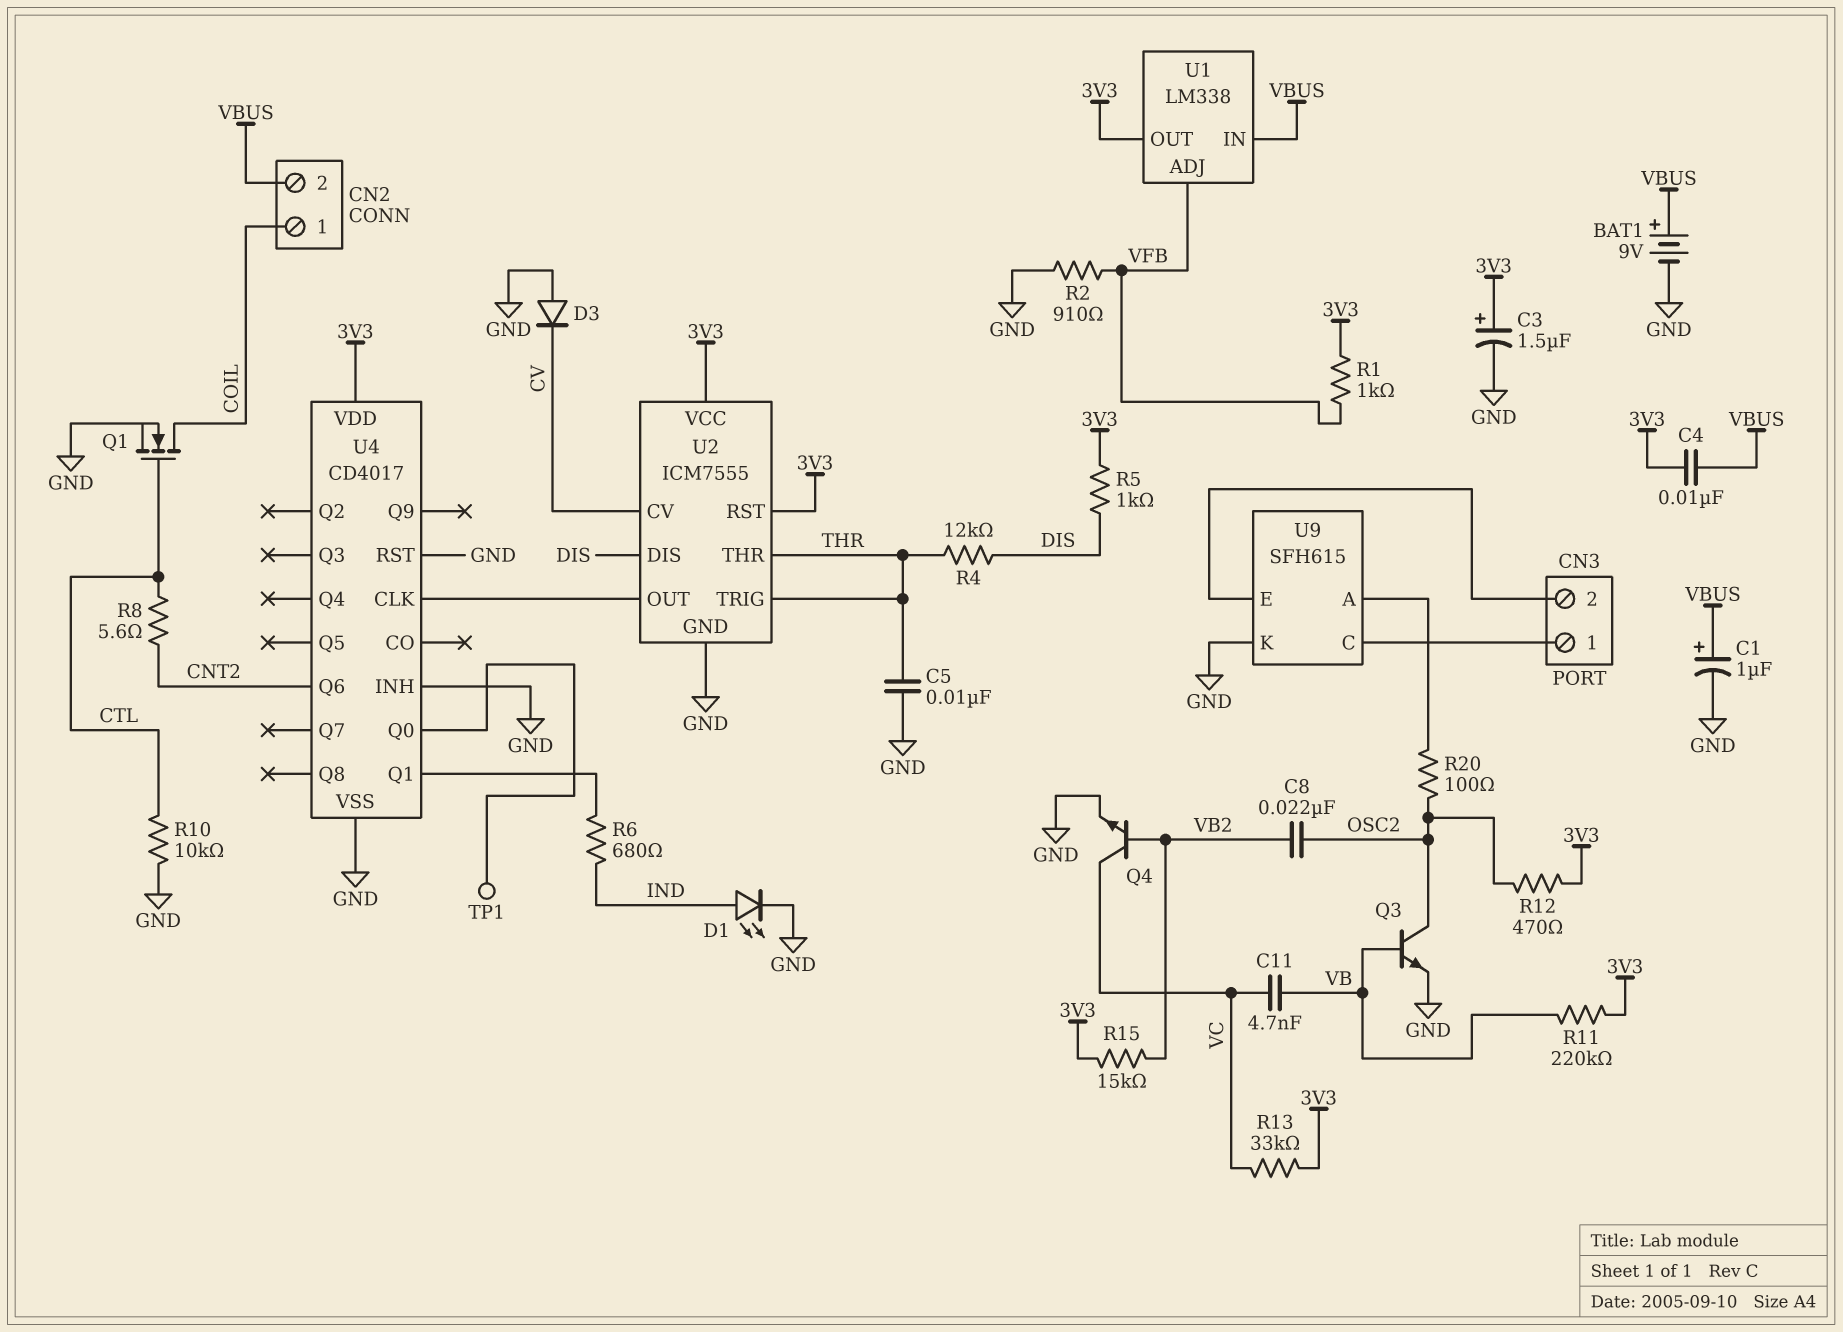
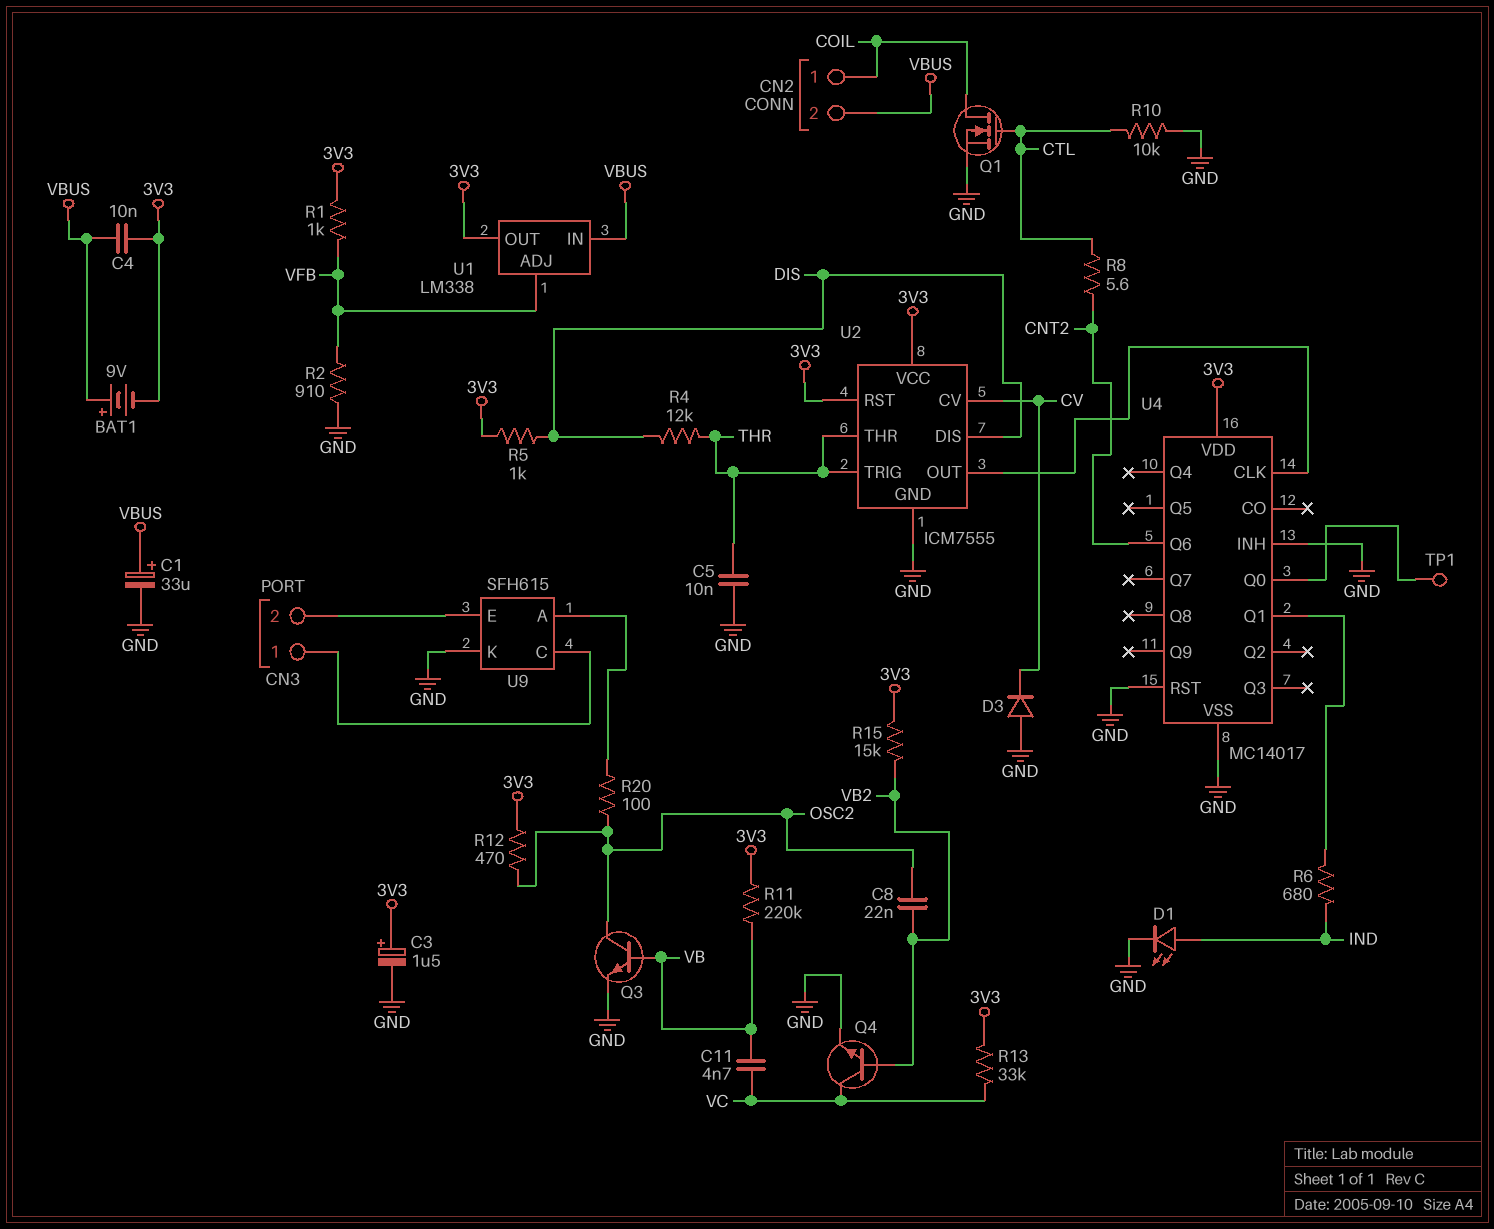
BAT1: 9V (plus VBUS, minus GND) -> 9V (plus VBUS, minus 3V3)
C1: 1uF (plus VBUS, minus GND) -> 33uF (plus VBUS, minus GND)
U4: CD4017 -> MC14017

